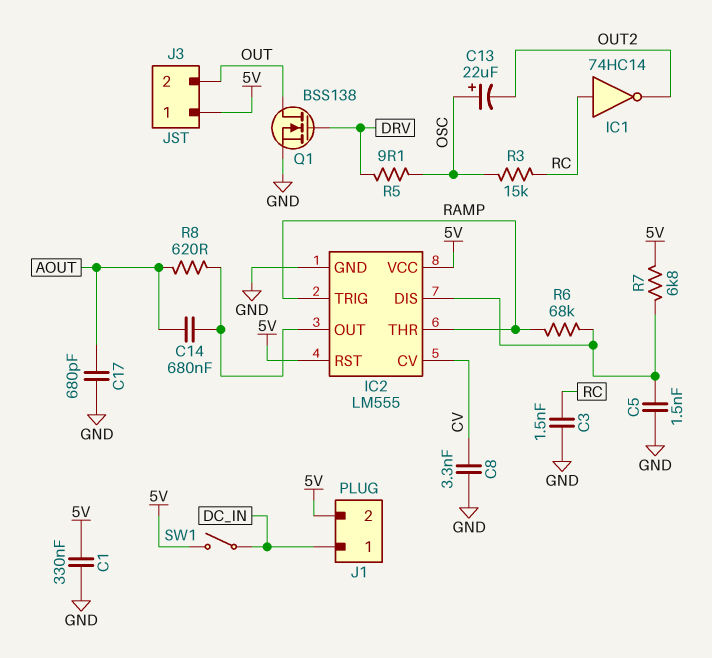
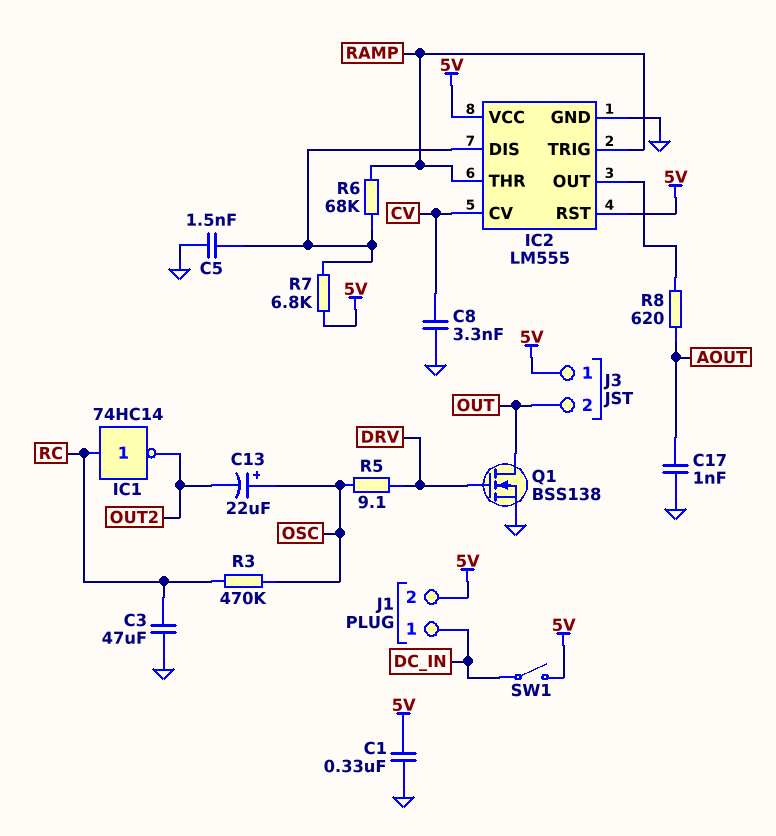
C3: 1.5nF (GND, RC) -> 47uF (GND, RC)
C14: 680nF (AOUT, IC2/OUT) -> none
C17: 680pF (AOUT, GND) -> 1nF (AOUT, GND)
R3: 15k (OSC, RC) -> 470k (OSC, RC)

